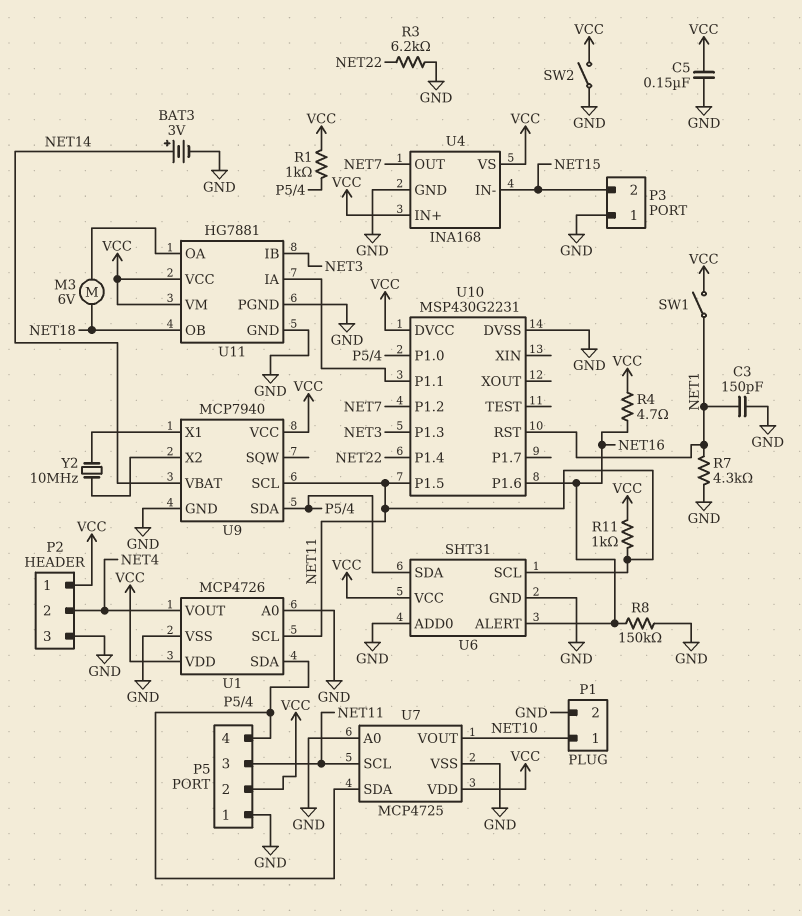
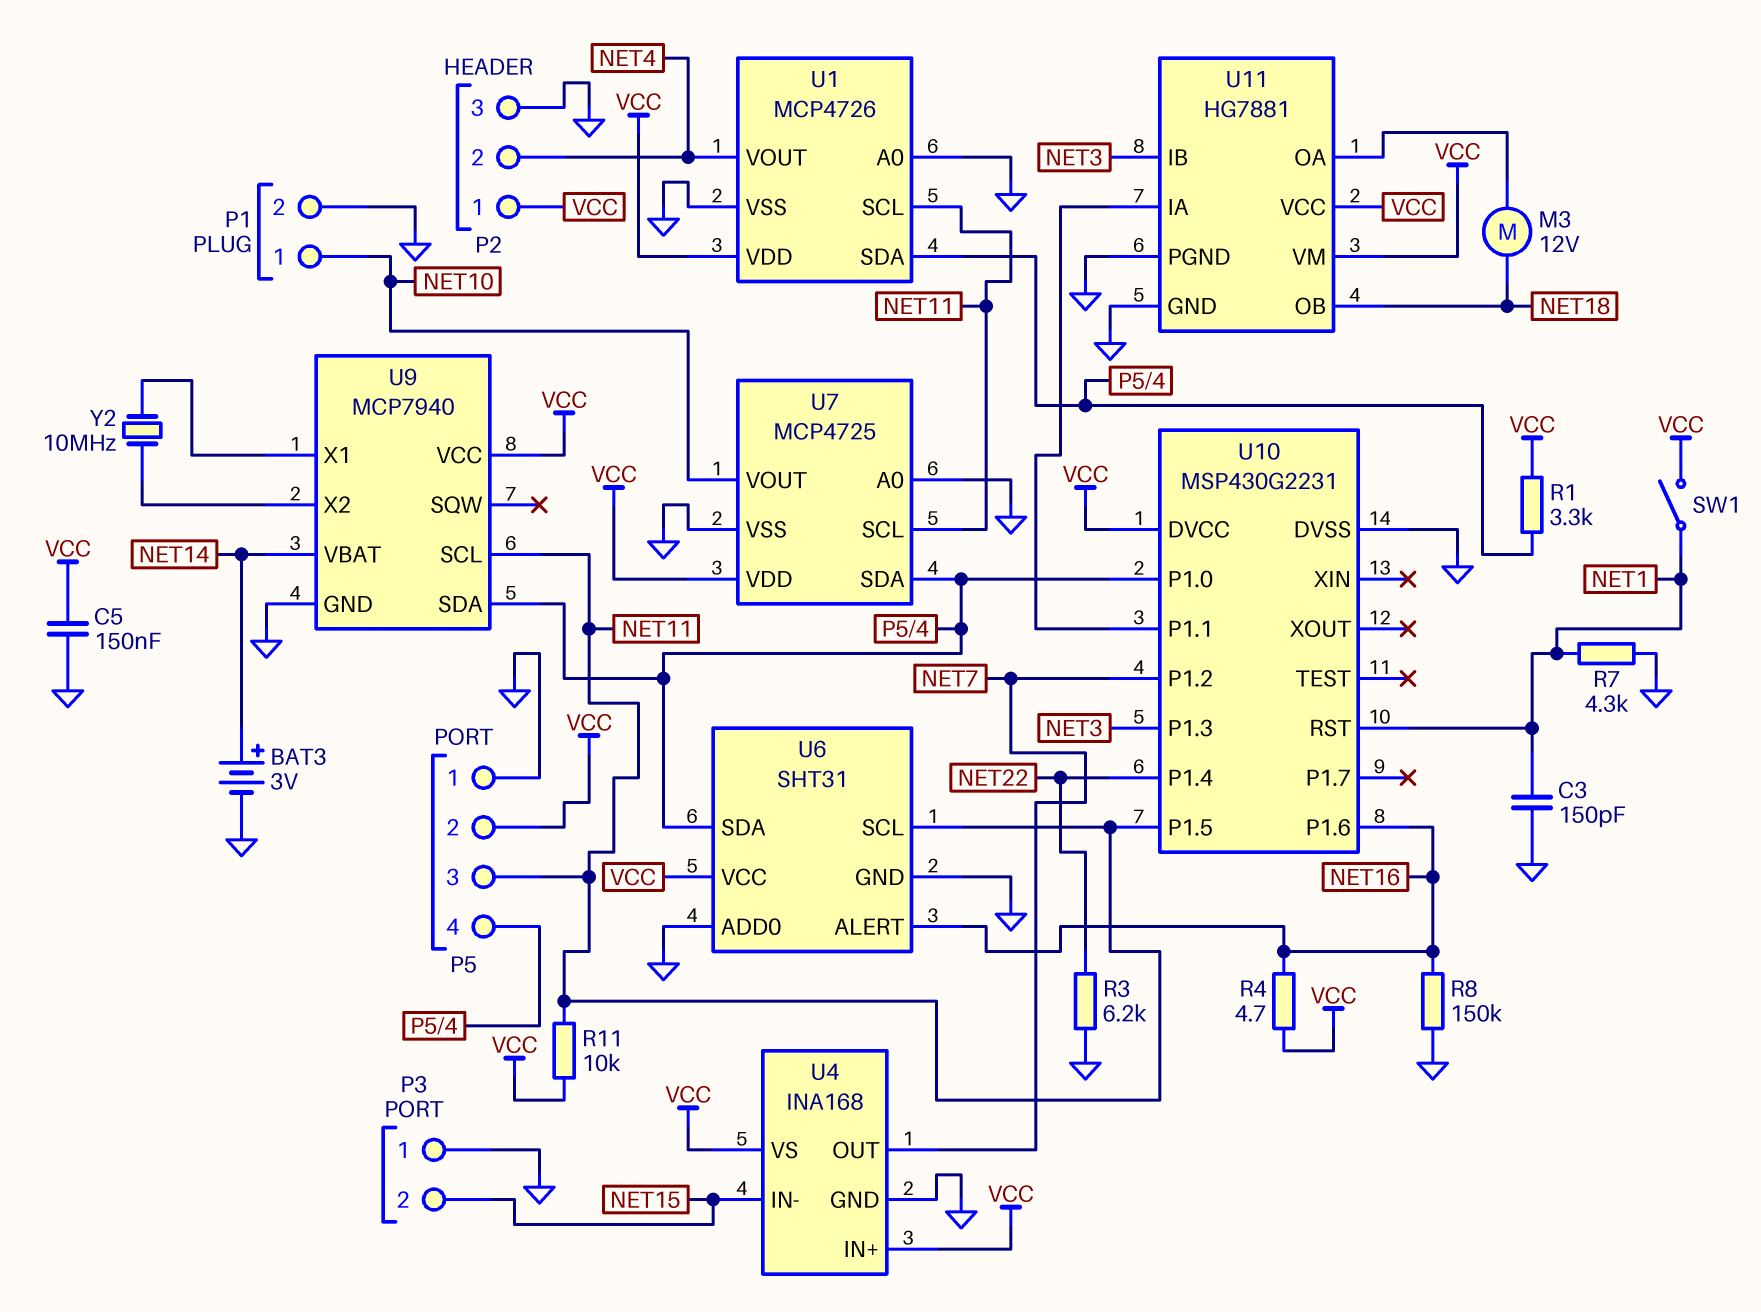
M3: motor 6V (NET18, U11/OA) -> motor 12V (NET18, U11/OA)
R1: 1k (P5/4, VCC) -> 3.3k (P5/4, VCC)
R11: 1k (NET11, VCC) -> 10k (NET11, VCC)
SW2: switch (GND, VCC) -> none

